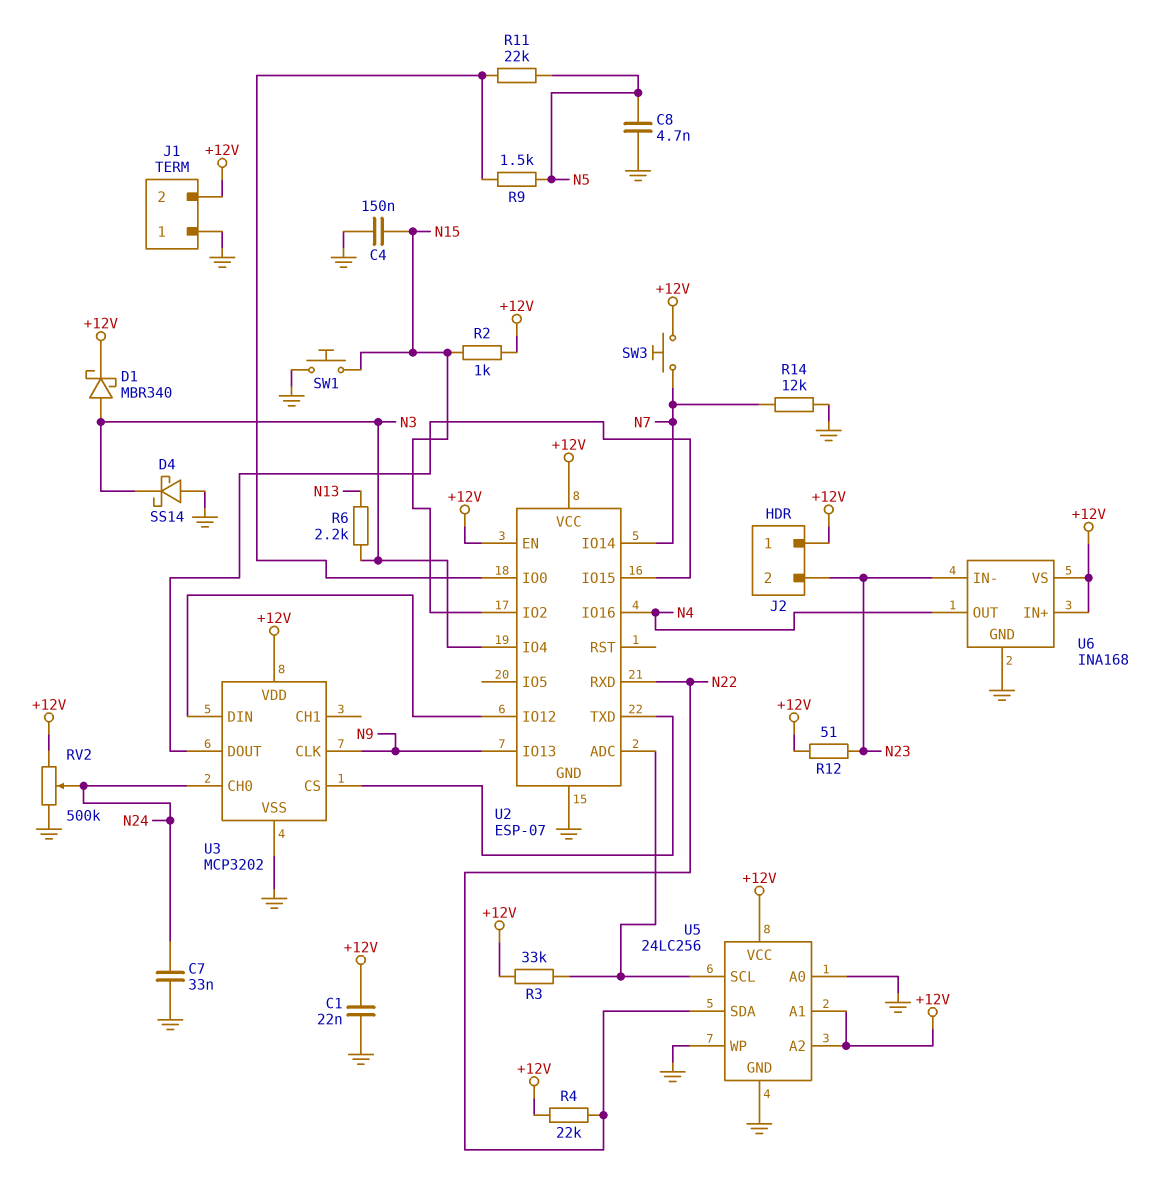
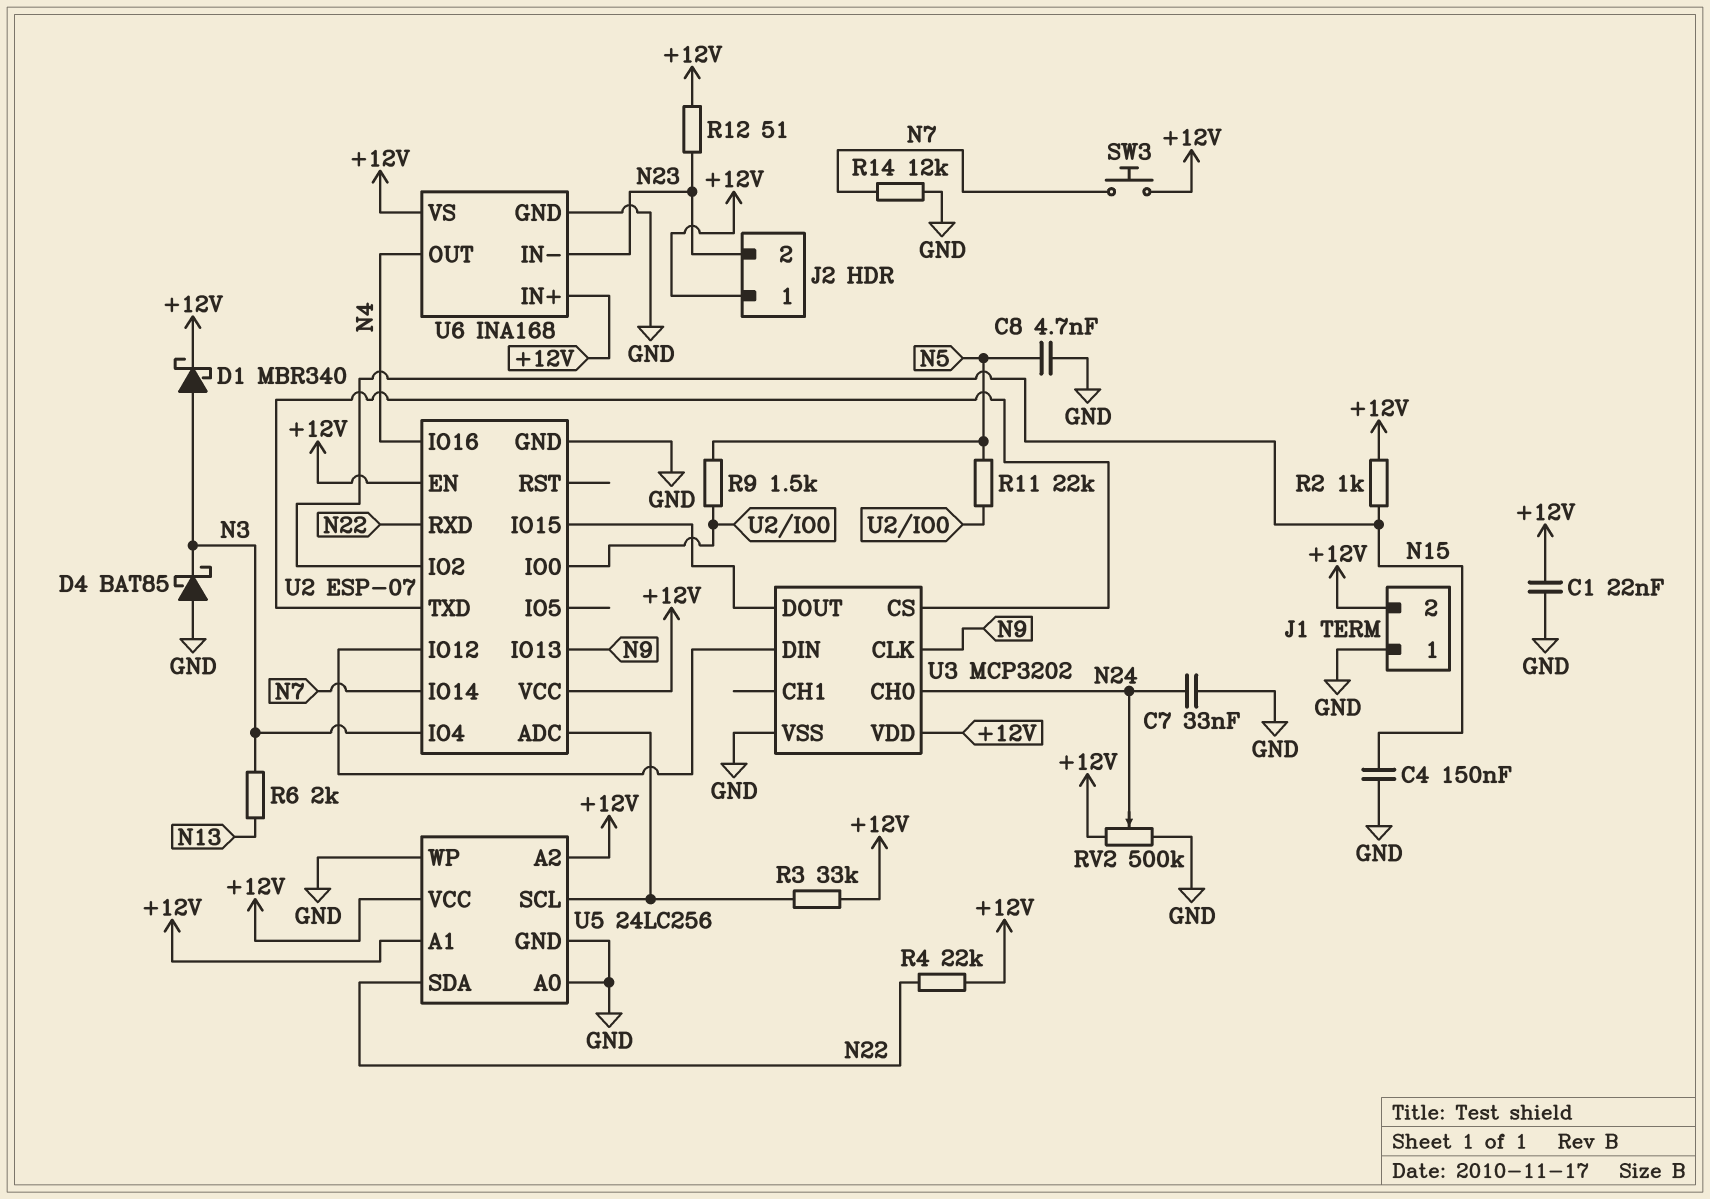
D4: schottky SS14 (A GND, K N3) -> schottky BAT85 (A GND, K N3)
R6: 2.2k (N3, N13) -> 2k (N3, N13)
SW1: button (GND, N15) -> none

